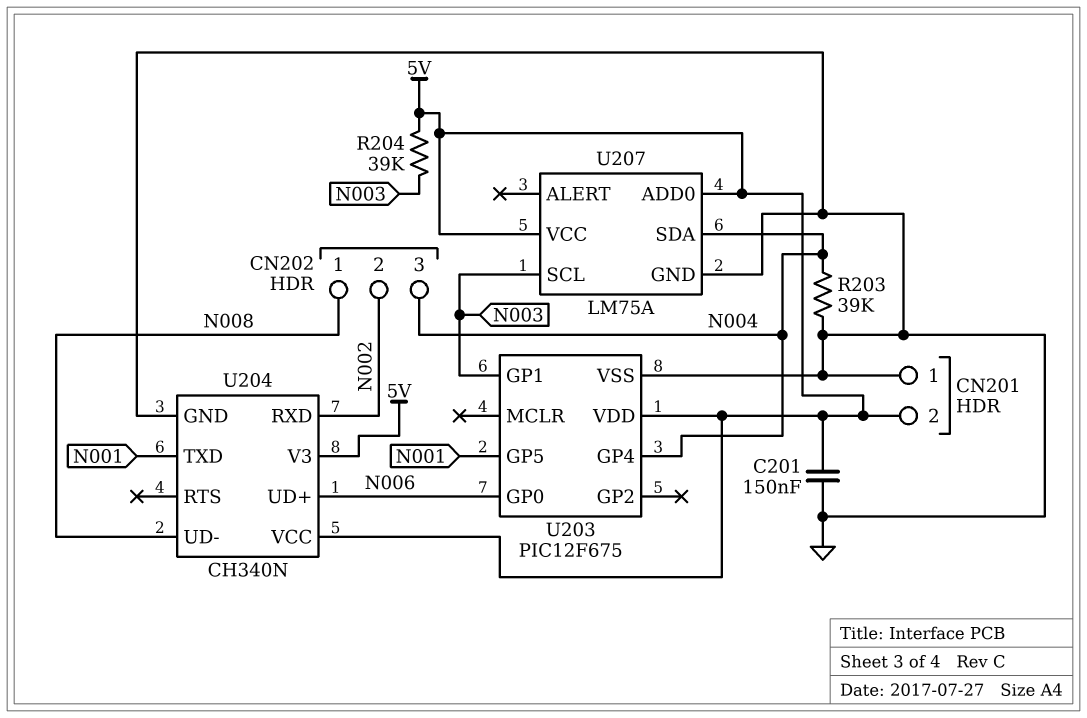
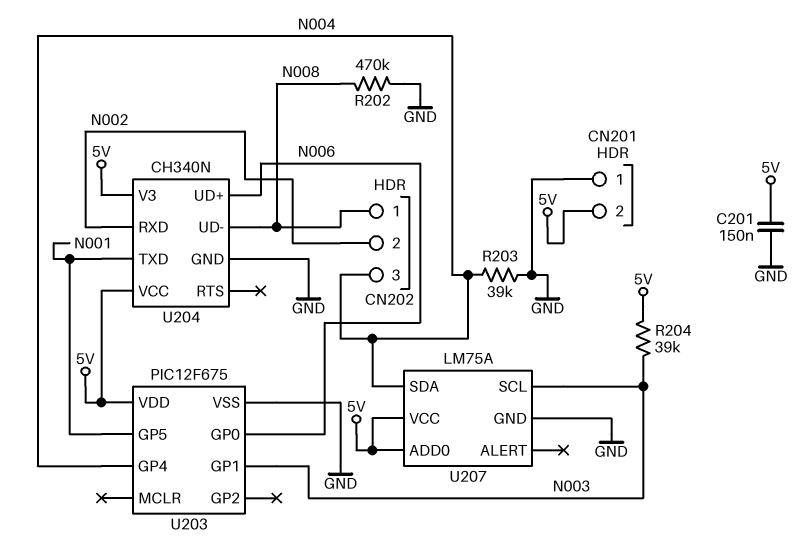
R202: none -> 470k (GND, N008)

